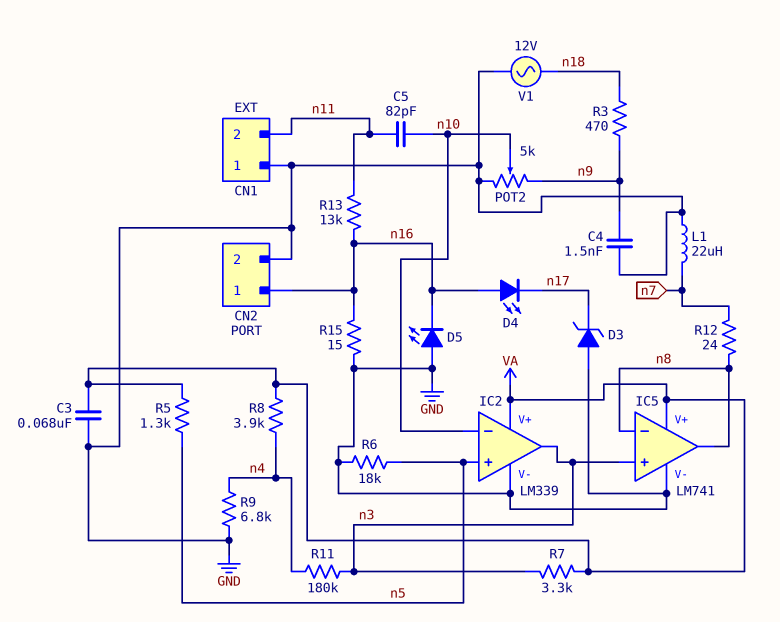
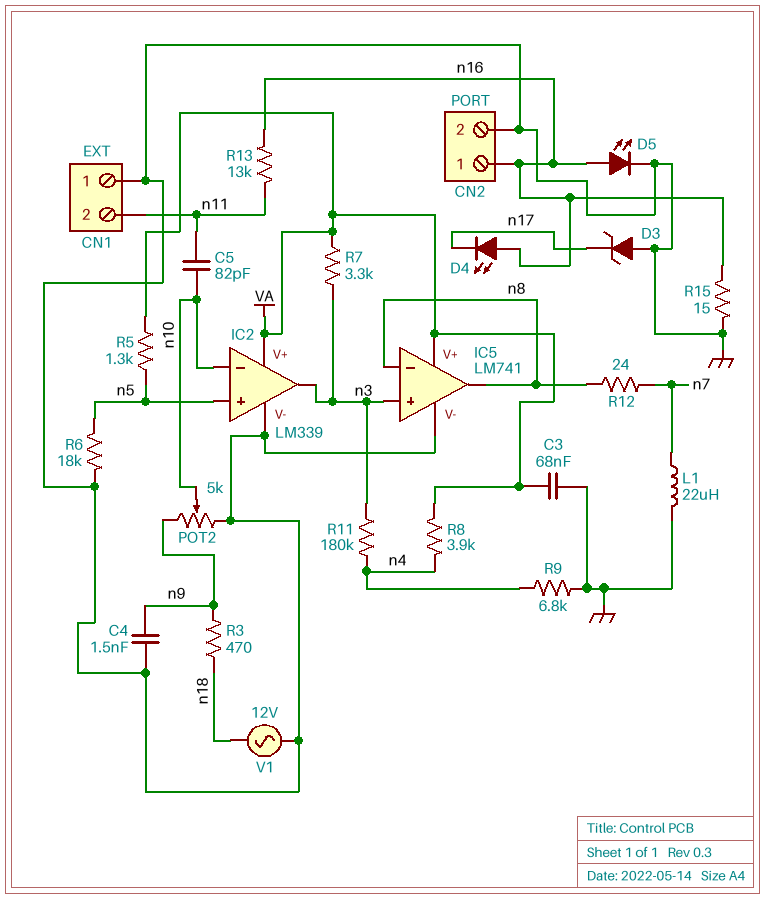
D5: LED (A GND, K n16) -> LED (A n16, K GND)

